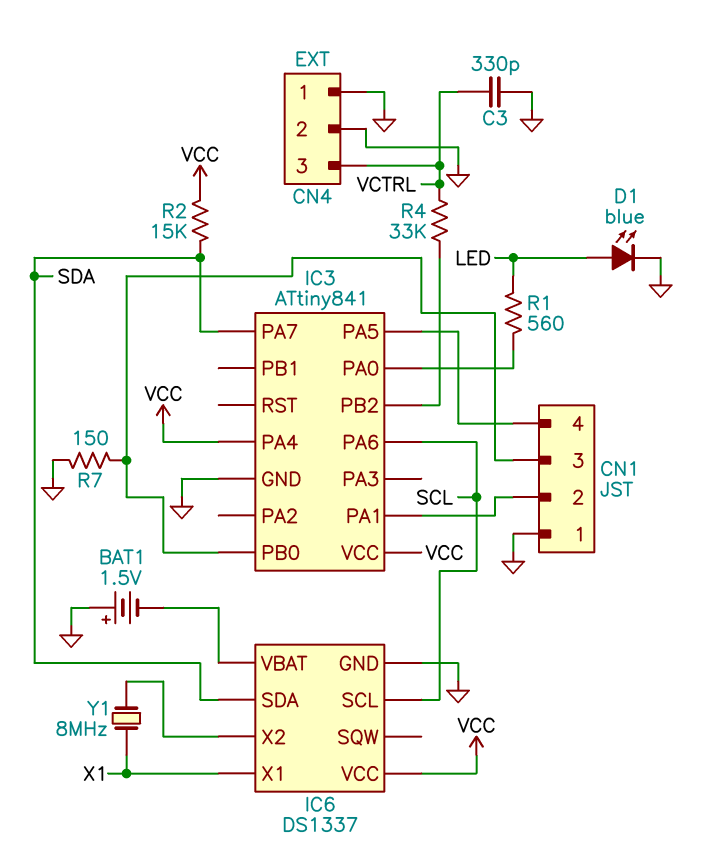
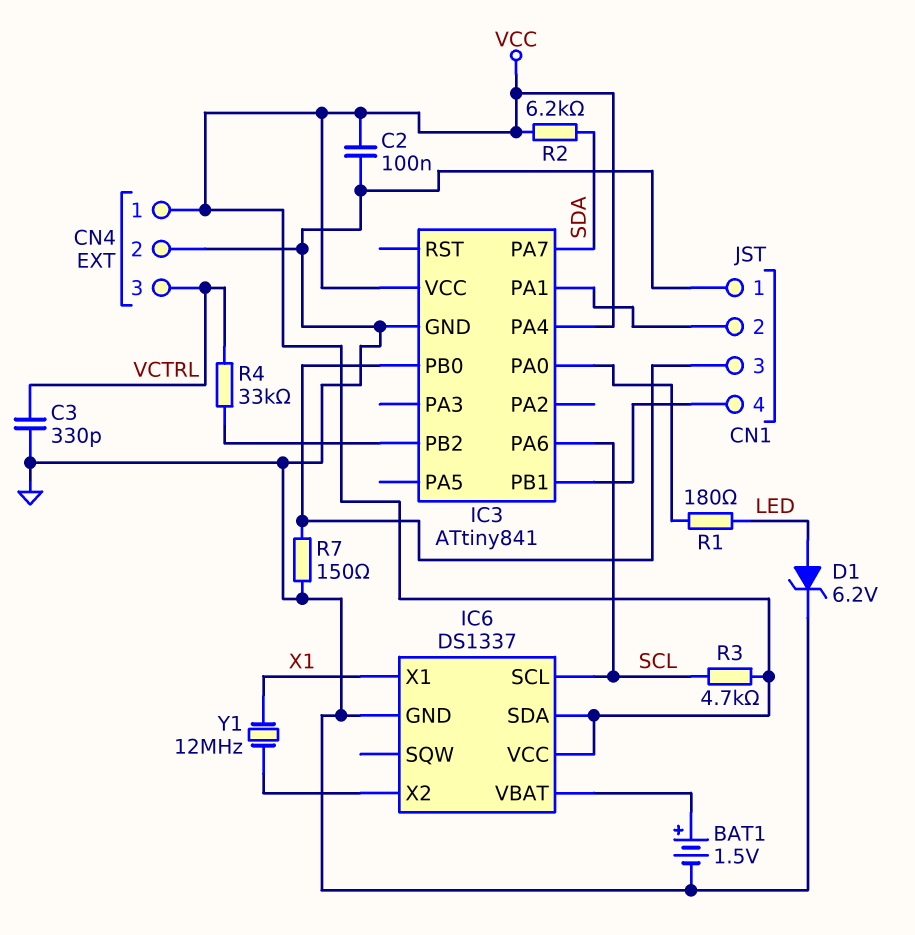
BAT1: 1.5V (plus GND, minus IC6/VBAT) -> 1.5V (plus IC6/VBAT, minus GND)
C2: none -> 100nF (GND, VCC)
CN4 pin 1: GND -> VCC
D1: LED blue (A LED, K GND) -> zener 6.2V (A LED, K GND)
IC3 pin PA5: CN1/4 -> none
IC3 pin PB1: none -> CN1/4
IC6 pin SDA: SDA -> VCC
R1: 560 (IC3/PA0, LED) -> 180 (IC3/PA0, LED)
R2: 15k (SDA, VCC) -> 6.2k (SDA, VCC)
R3: none -> 4.7k (SCL, VCC)
Y1: 8MHz (IC6/X2, X1) -> 12MHz (IC6/X2, X1)

